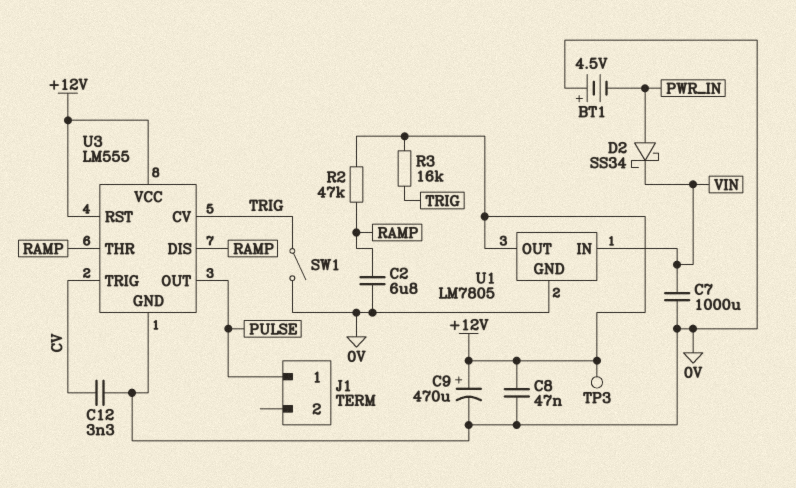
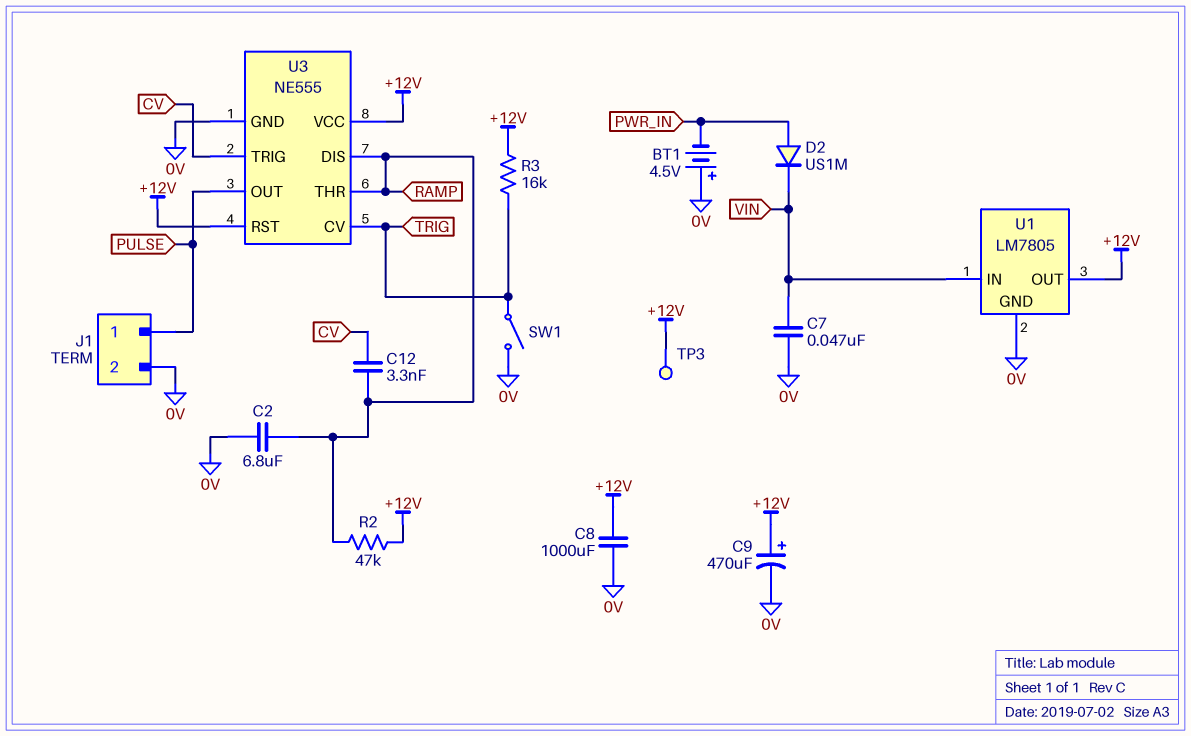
C7: 1000uF (0V, VIN) -> 47nF (0V, VIN)
C8: 47nF (+12V, 0V) -> 1000uF (+12V, 0V)
C12: 3.3nF (0V, CV) -> 3.3nF (CV, RAMP)
D2: schottky SS34 (A PWR_IN, K VIN) -> diode US1M (A PWR_IN, K VIN)
J1 pin 2: none -> 0V
U3: LM555 -> NE555

